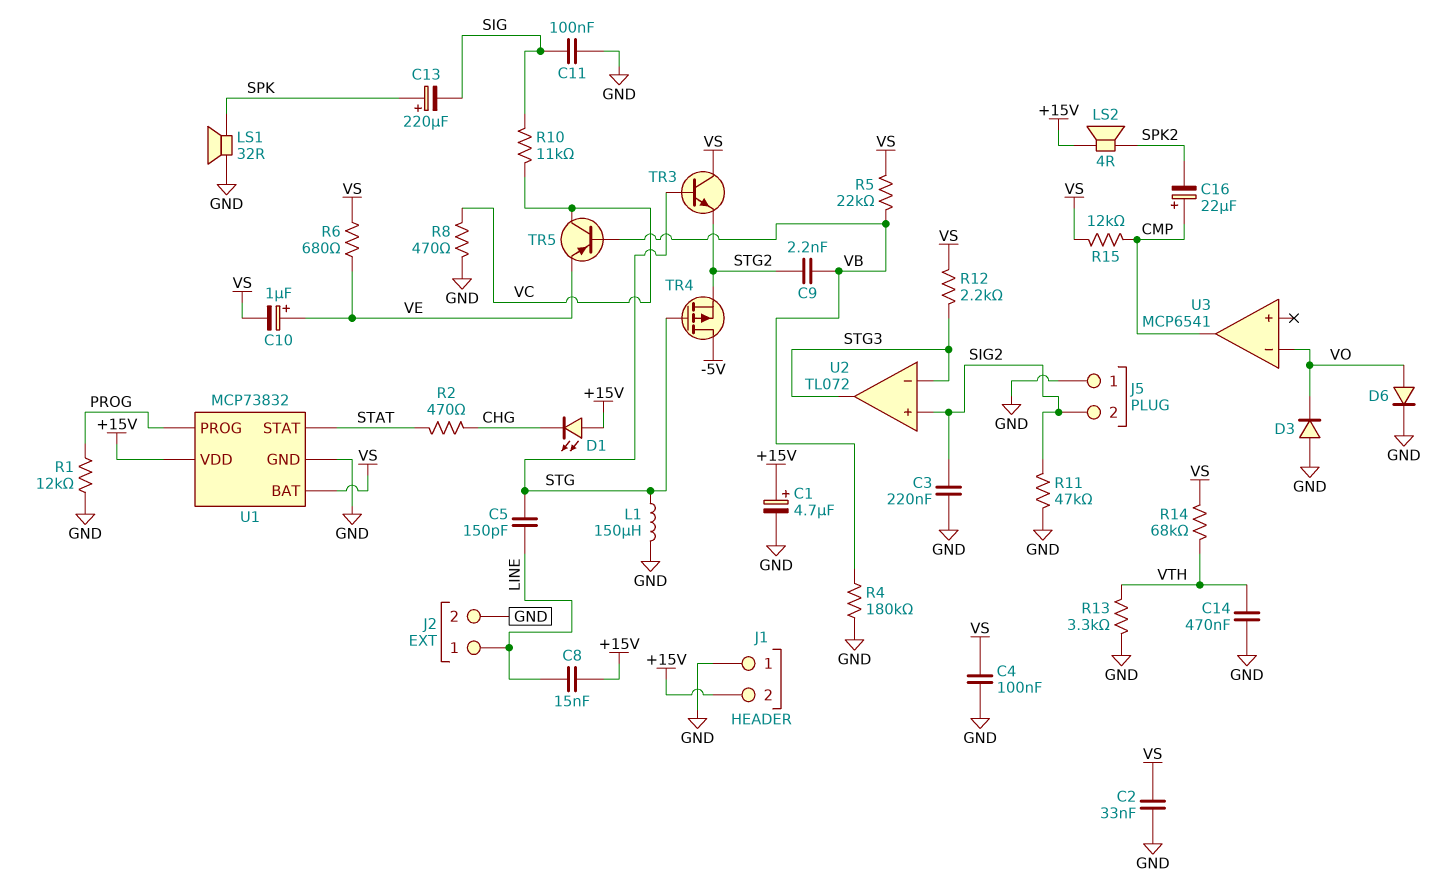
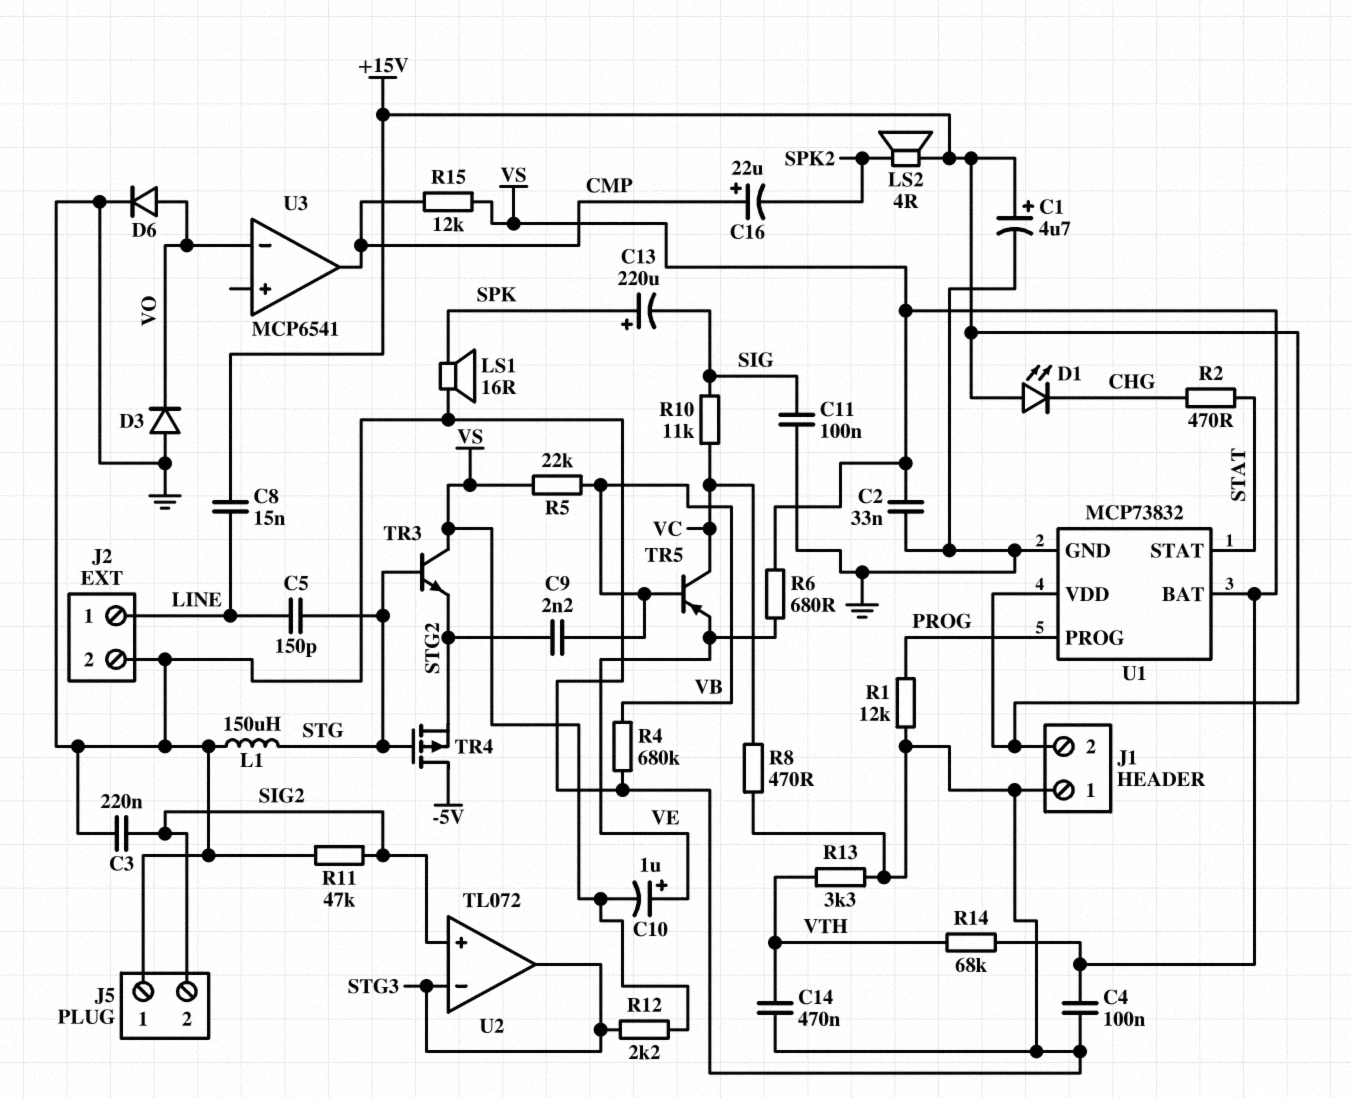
LS1: speaker 32R (GND, SPK) -> speaker 16R (GND, SPK)
R4: 180k (GND, VB) -> 680k (GND, VB)

